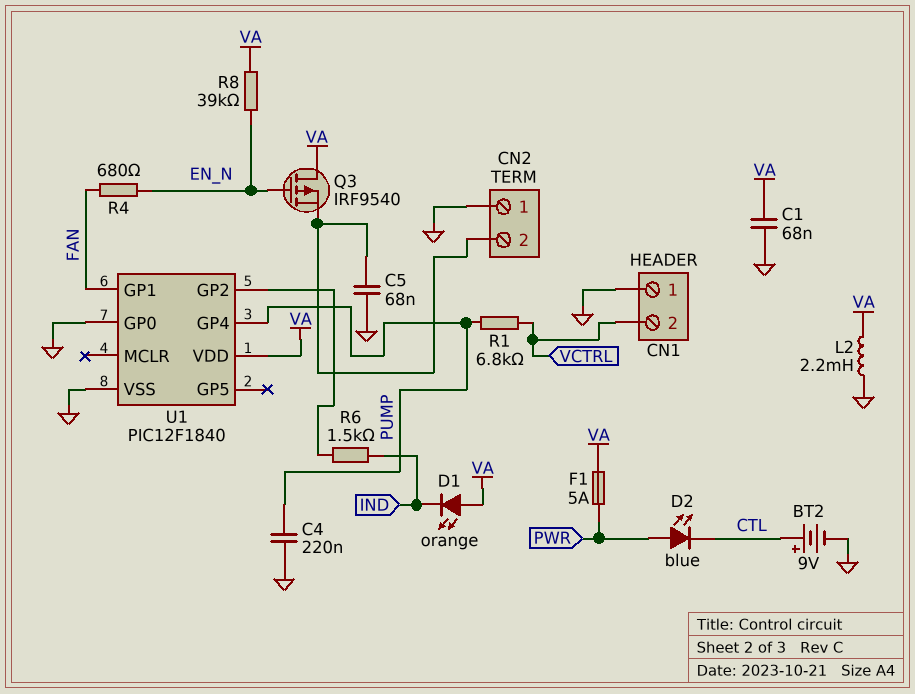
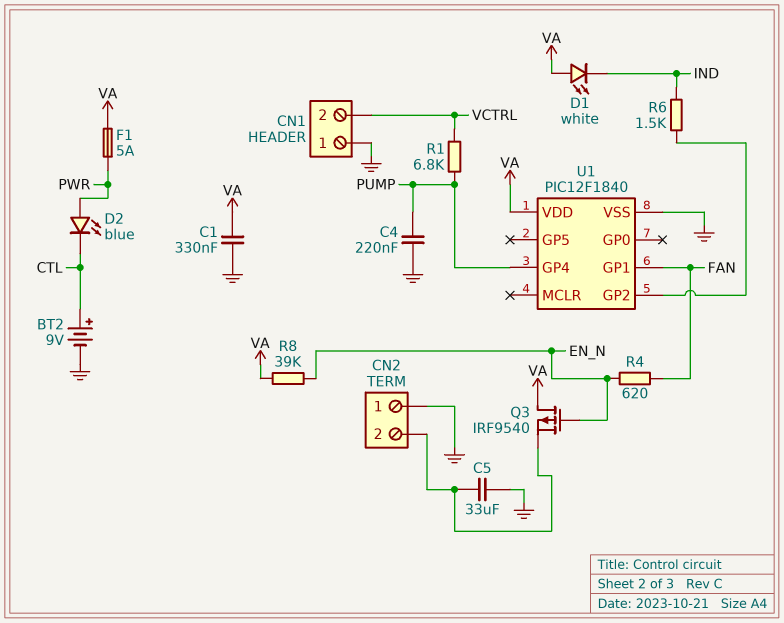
C1: 68nF (GND, VA) -> 330nF (GND, VA)
C5: 68nF (CN2/2, GND) -> 33uF (CN2/2, GND)
D1: LED orange (A VA, K IND) -> LED white (A VA, K IND)
L2: 2.2mH (GND, VA) -> none
R4: 680 (EN_N, FAN) -> 620 (EN_N, FAN)
U1 pin GP0: GND -> none

